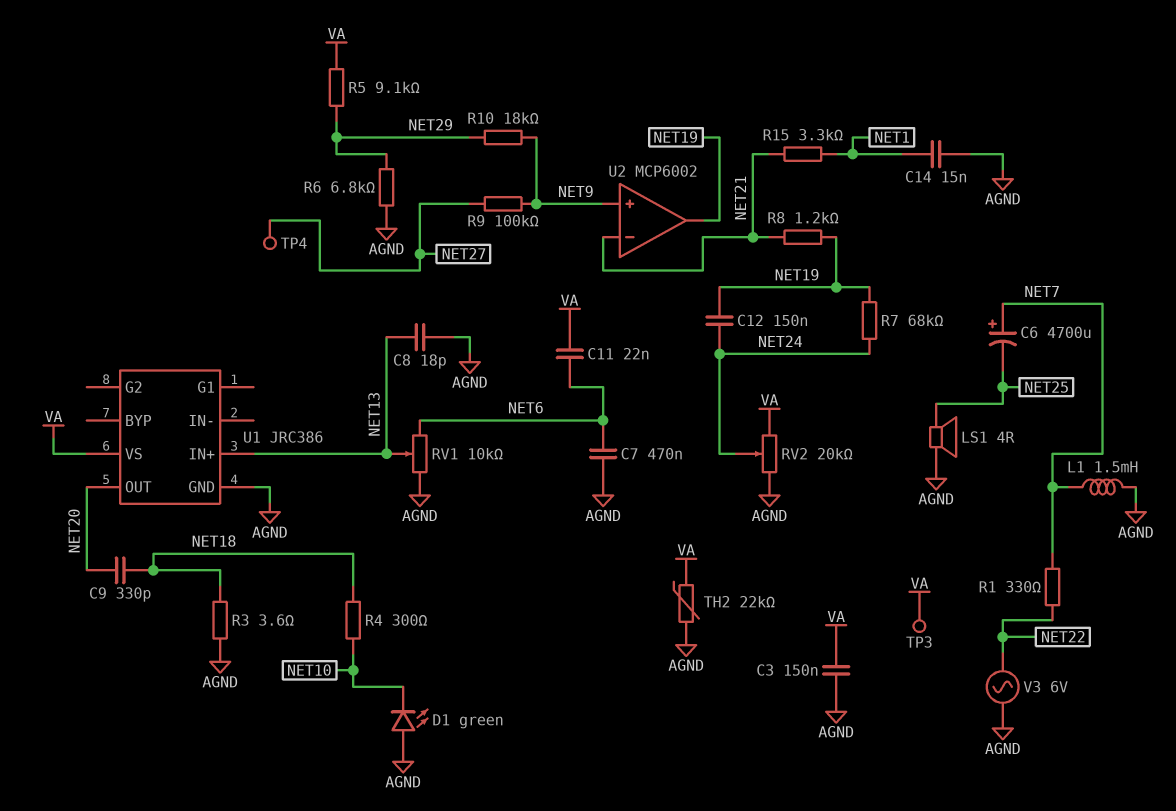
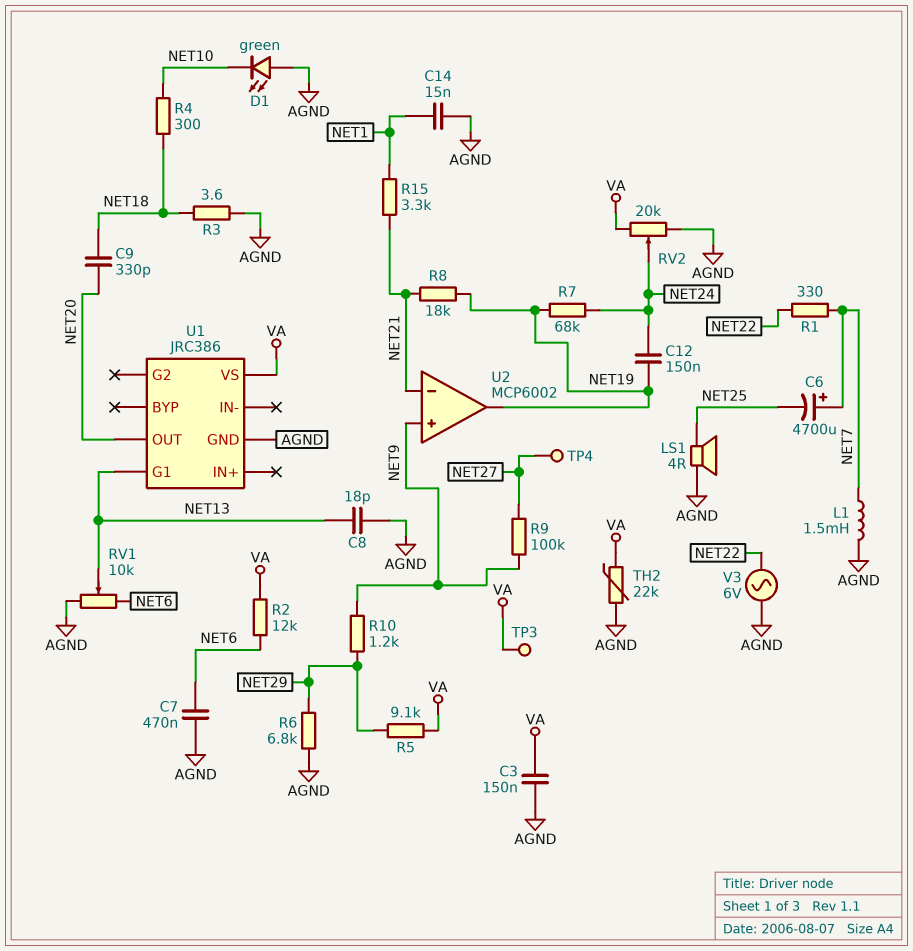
C11: 22nF (NET6, VA) -> none
R2: none -> 12k (NET6, VA)
R8: 1.2k (NET19, NET21) -> 18k (NET19, NET21)
R10: 18k (NET9, NET29) -> 1.2k (NET9, NET29)
U1 pin G1: none -> NET13
U1 pin IN+: NET13 -> none

